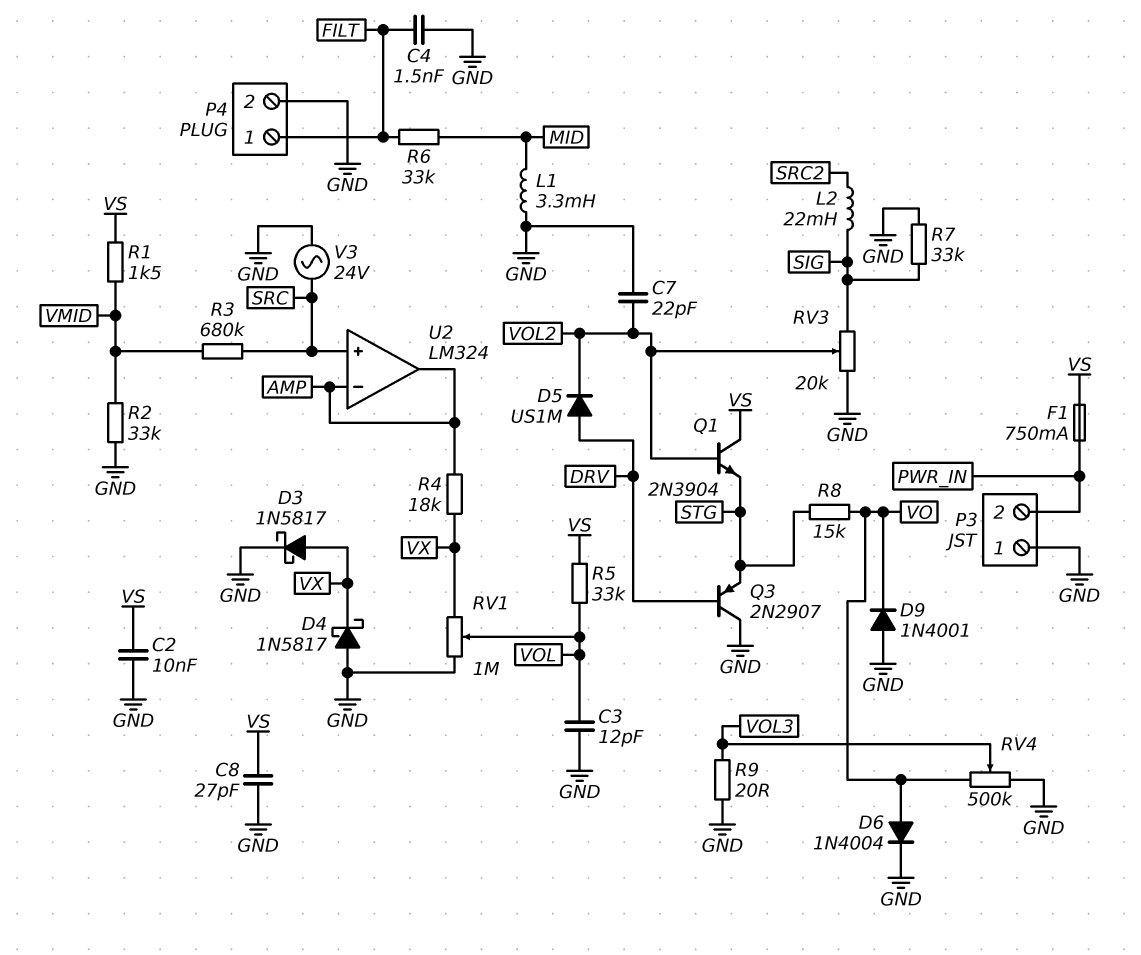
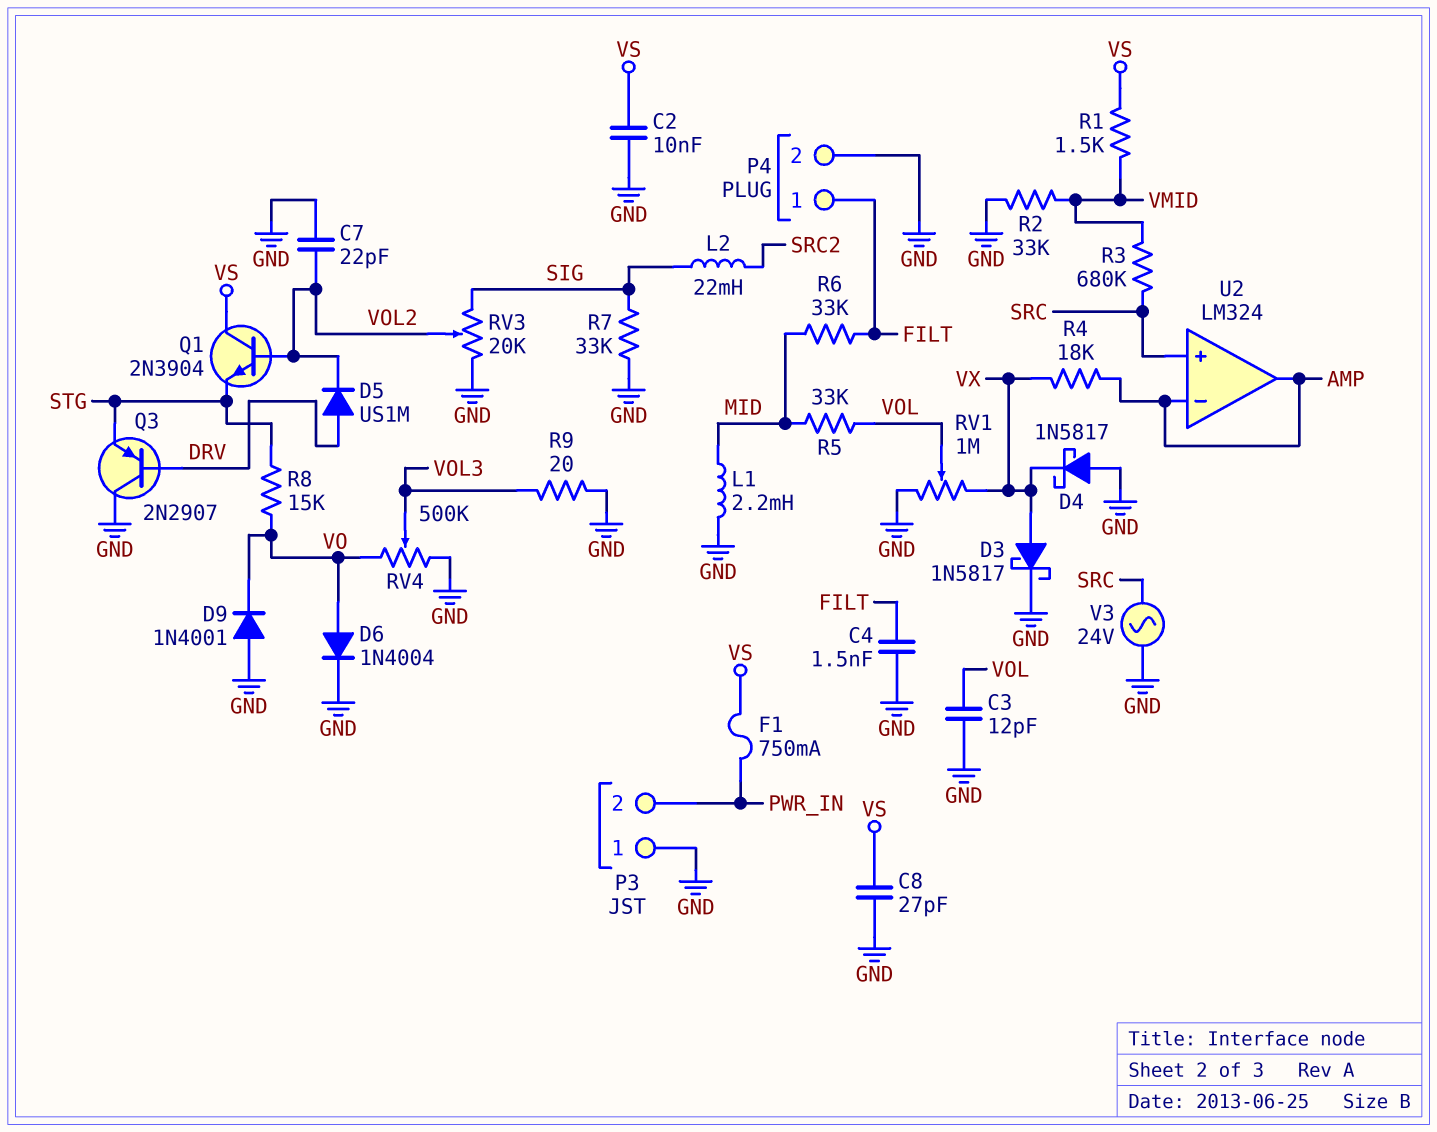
L1: 3.3mH (GND, MID) -> 2.2mH (GND, MID)
R5: 33k (VOL, VS) -> 33k (MID, VOL)

